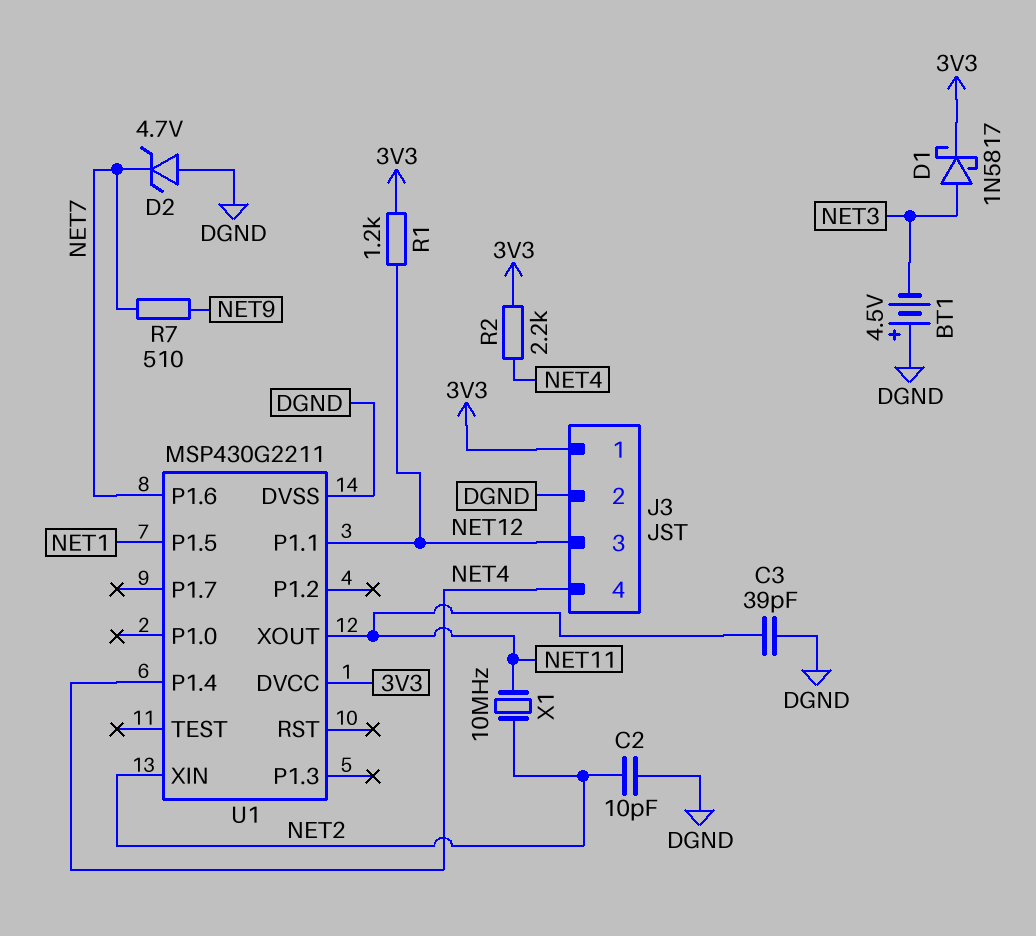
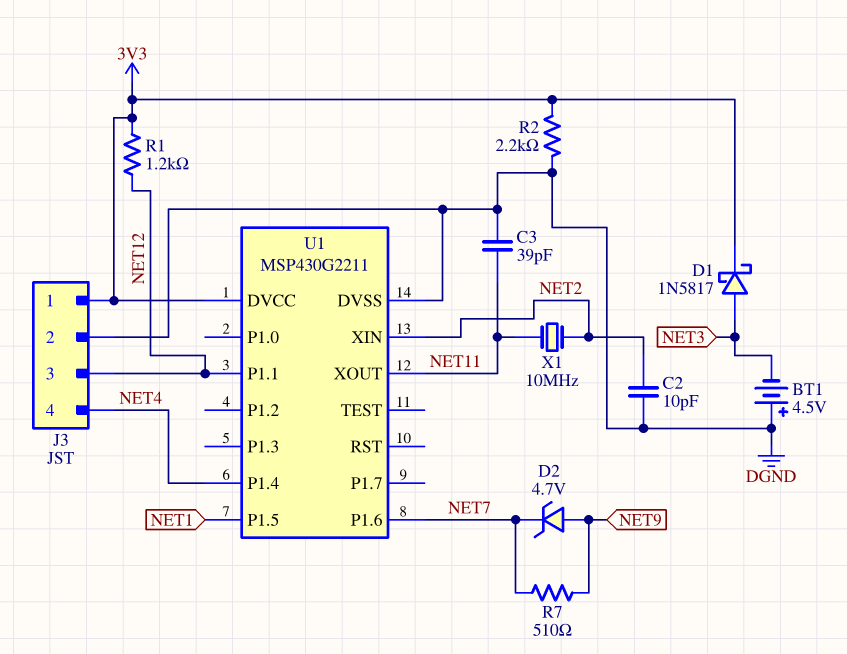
D2: zener 4.7V (A DGND, K NET7) -> zener 4.7V (A NET9, K NET7)
R2: 2.2k (3V3, NET4) -> 2.2k (3V3, DGND)

